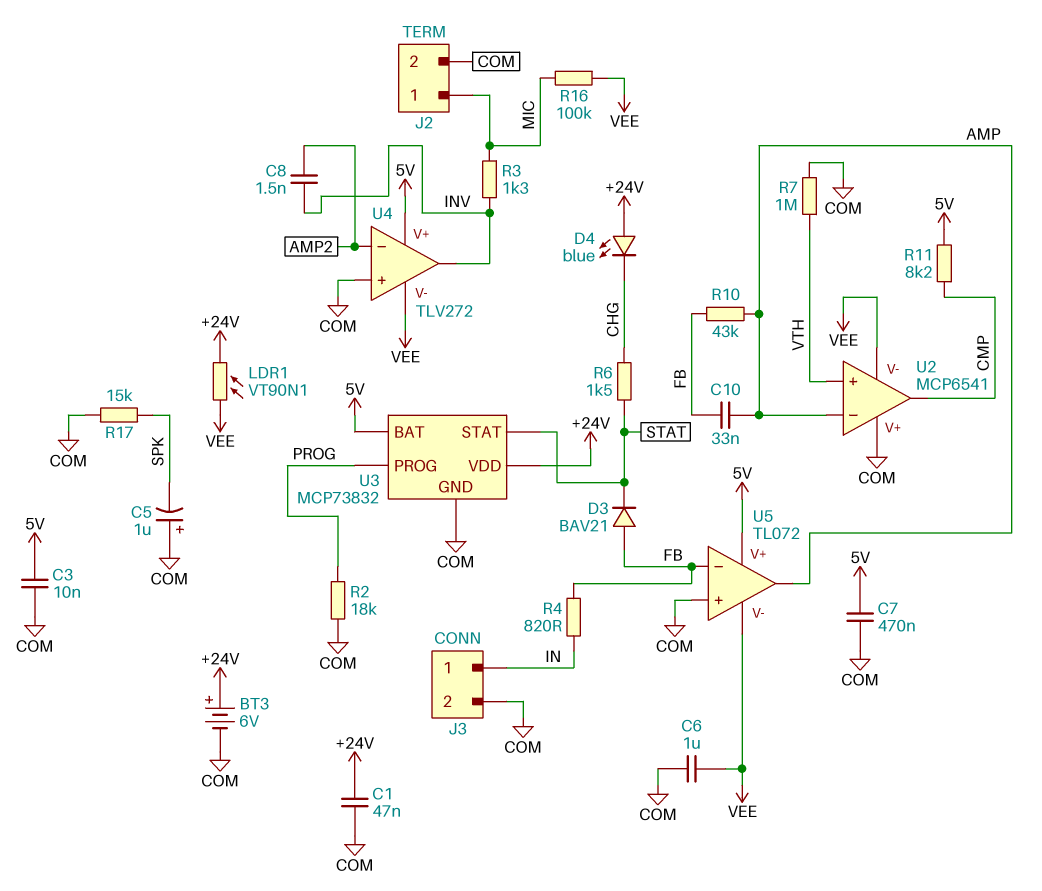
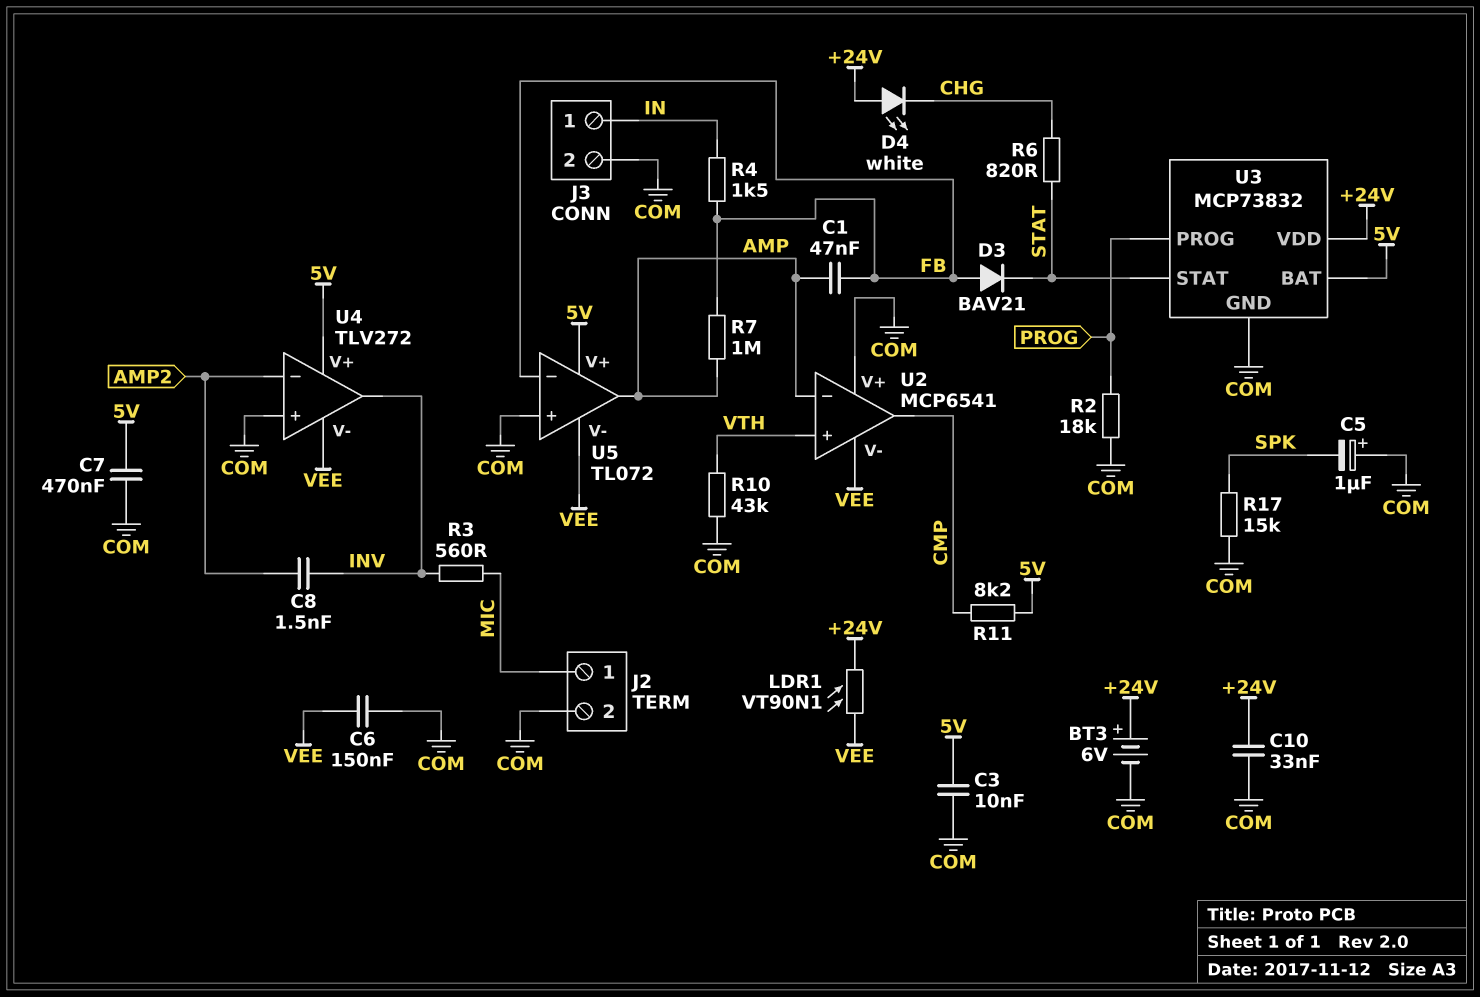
C1: 47nF (+24V, COM) -> 47nF (AMP, FB)
C6: 1uF (COM, VEE) -> 150nF (COM, VEE)
C10: 33nF (AMP, FB) -> 33nF (+24V, COM)
D4: LED blue (A +24V, K CHG) -> LED white (A +24V, K CHG)
R3: 1.3k (INV, MIC) -> 560 (INV, MIC)
R4: 820 (FB, IN) -> 1.5k (FB, IN)
R6: 1.5k (CHG, STAT) -> 820 (CHG, STAT)
R7: 1M (COM, VTH) -> 1M (AMP, FB)
R10: 43k (AMP, FB) -> 43k (COM, VTH)
R16: 100k (MIC, VEE) -> none

